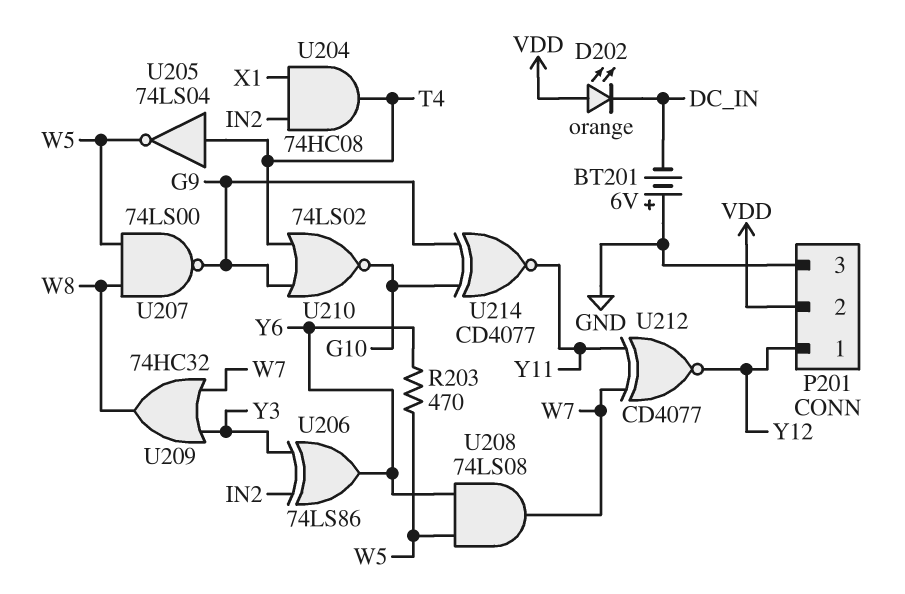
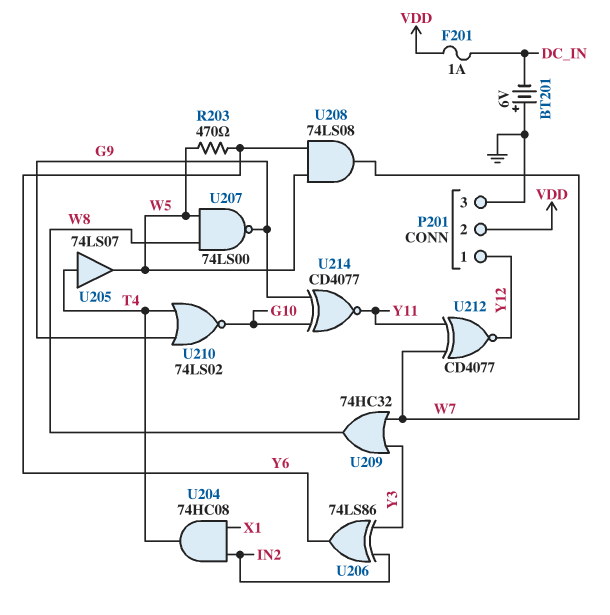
D202: LED orange (A VDD, K DC_IN) -> none
F201: none -> 1A (DC_IN, VDD)
U205: NOT 74LS04 (in T4, out W5) -> buffer 74LS07 (in T4, out W5)

